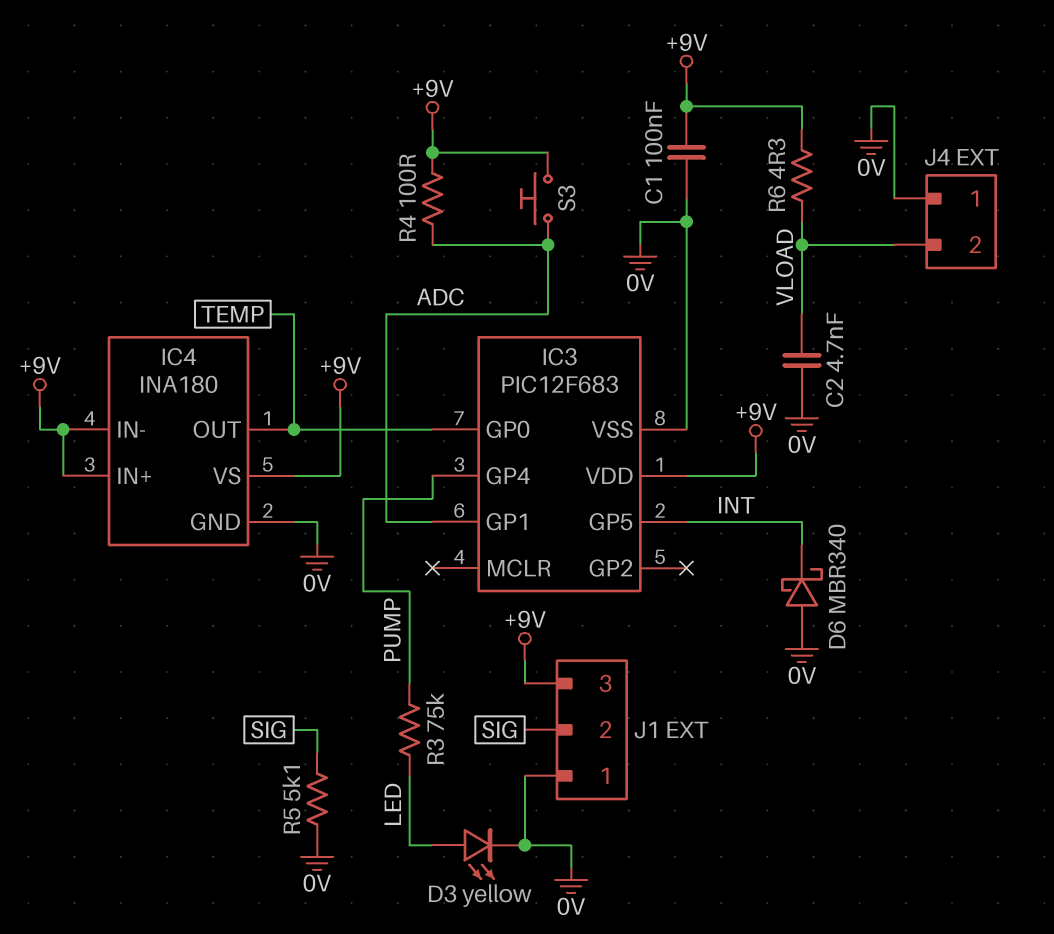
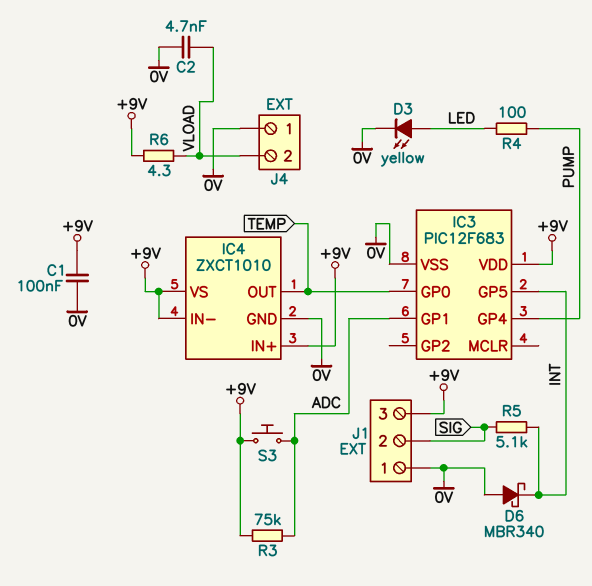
IC4: INA180 -> ZXCT1010
R3: 75k (LED, PUMP) -> 75k (+9V, ADC)
R4: 100 (+9V, ADC) -> 100 (LED, PUMP)
R5: 5.1k (0V, SIG) -> 5.1k (INT, SIG)

